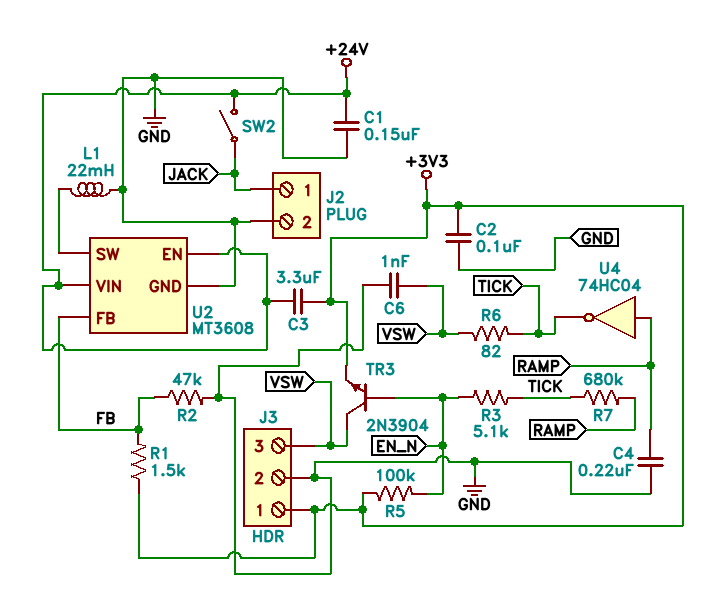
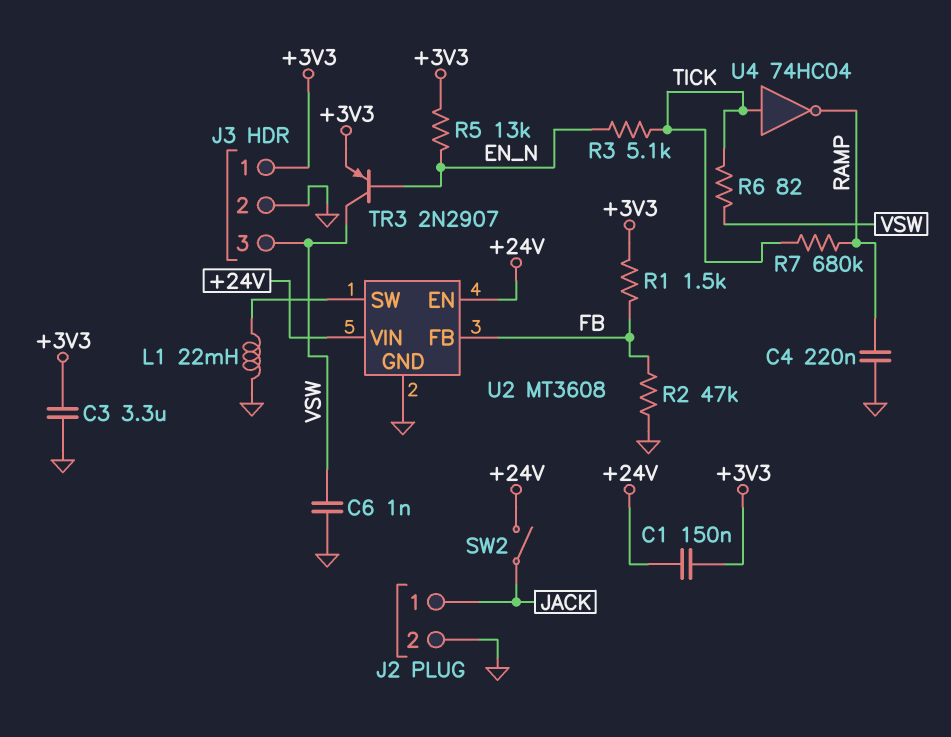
C1: 150nF (+24V, GND) -> 150nF (+3V3, +24V)
C2: 100nF (+3V3, GND) -> none
C3: 3.3uF (+3V3, +24V) -> 3.3uF (+3V3, GND)
R5: 100k (+3V3, EN_N) -> 13k (+3V3, EN_N)
TR3: NPN 2N3904 (B EN_N, C VSW, E +3V3) -> PNP 2N2907 (B EN_N, C VSW, E +3V3)
U4: NOT 74HC04 (in RAMP, out TICK) -> NOT 74HC04 (in TICK, out RAMP)

